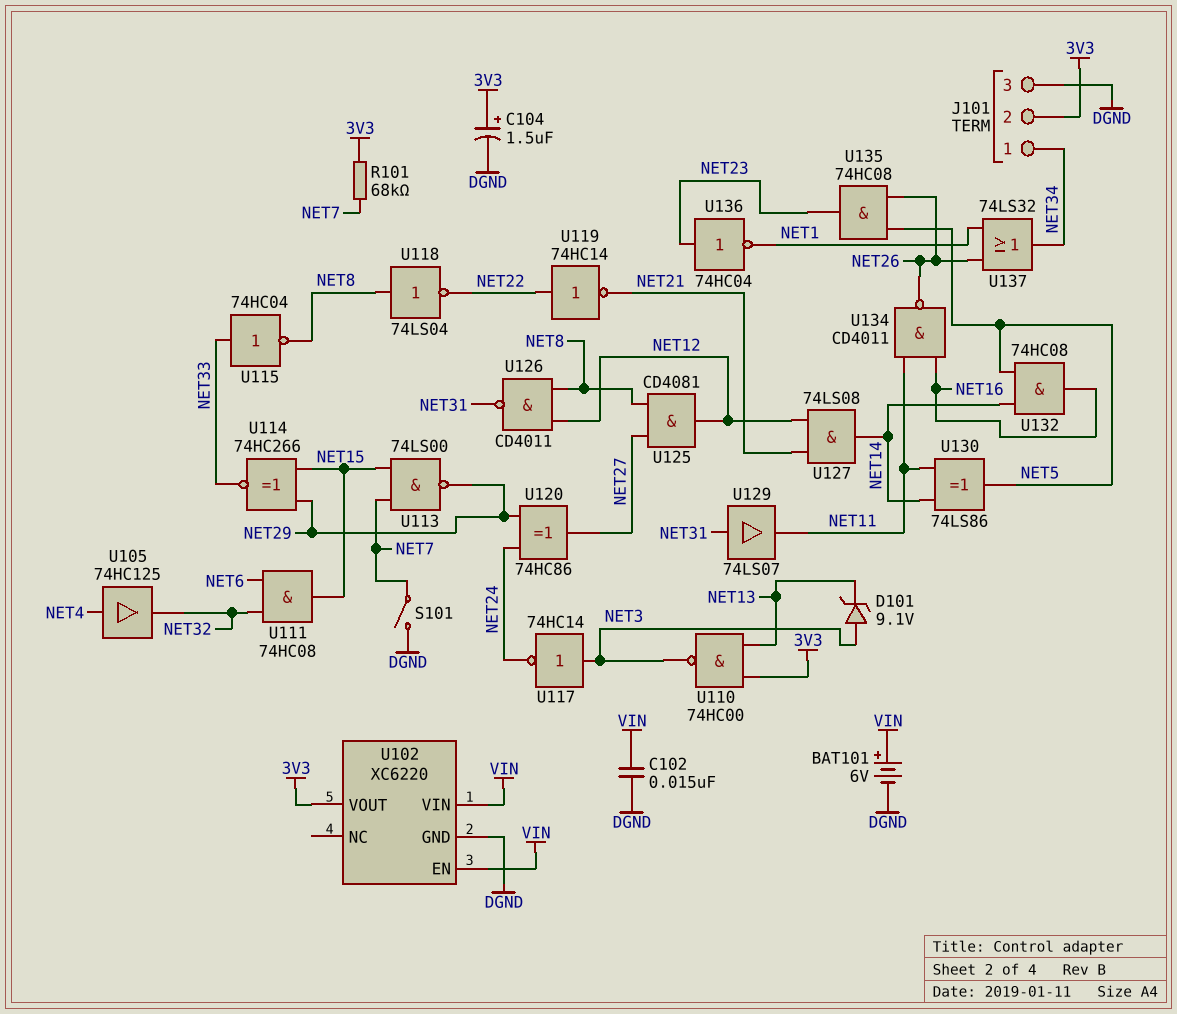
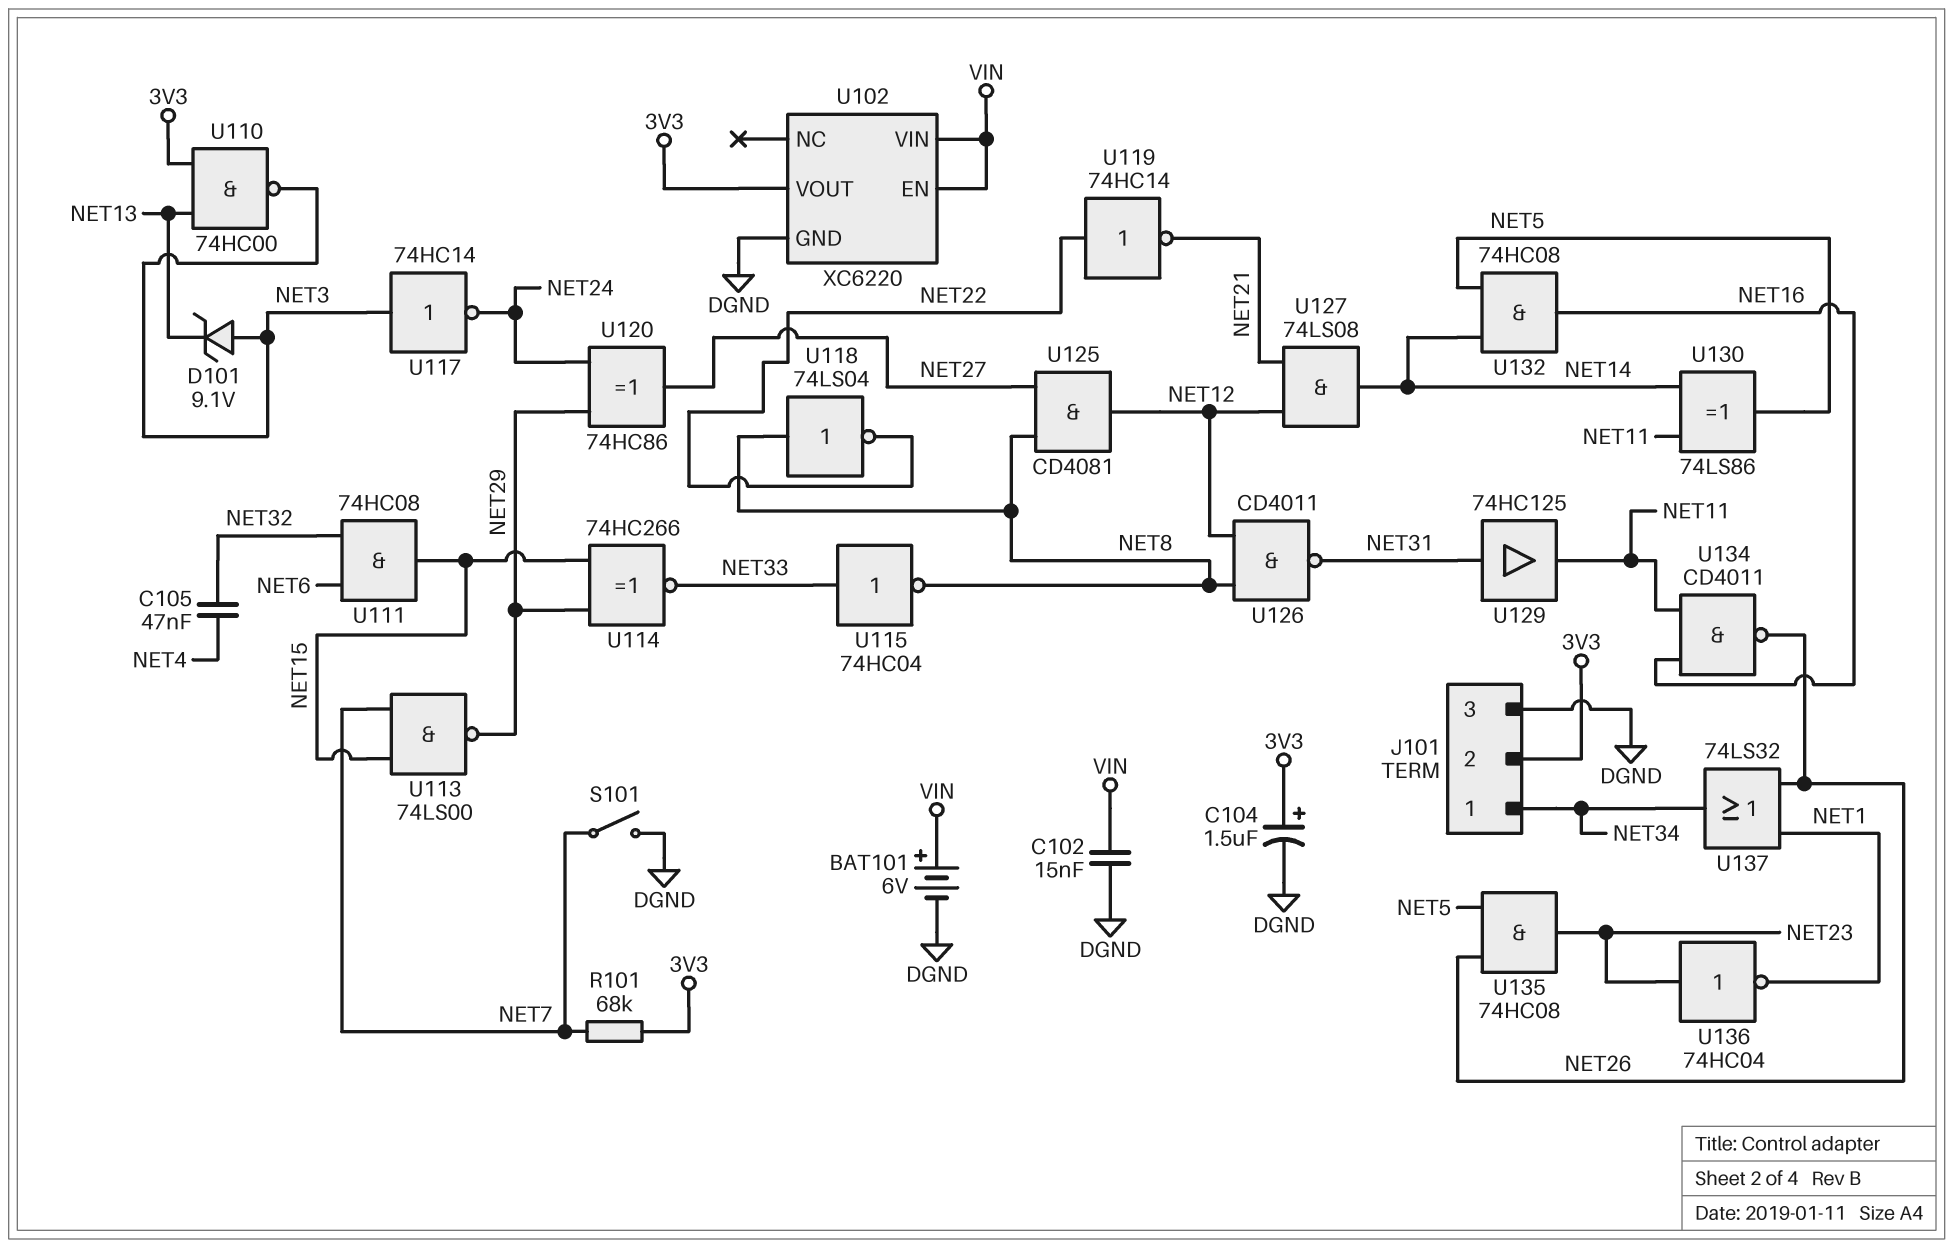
C105: none -> 47nF (NET4, NET32)
U105: buffer 74HC125 (in NET4, out NET32) -> none
U129: buffer 74LS07 (in NET31, out NET11) -> buffer 74HC125 (in NET31, out NET11)

